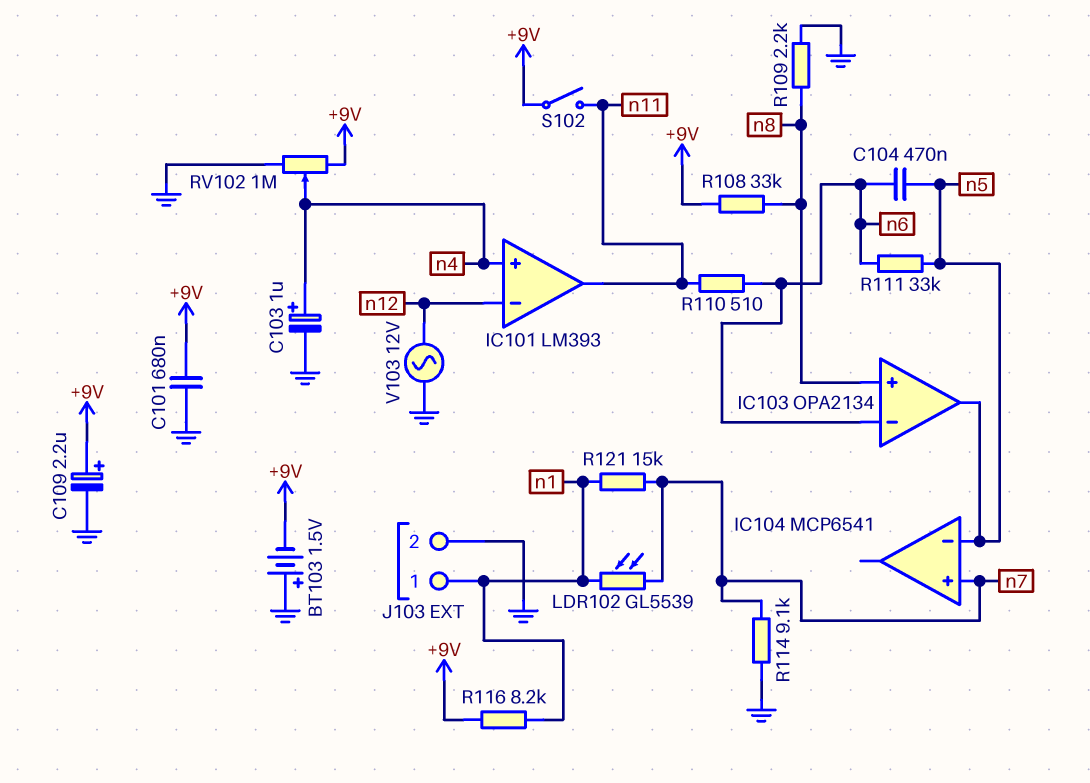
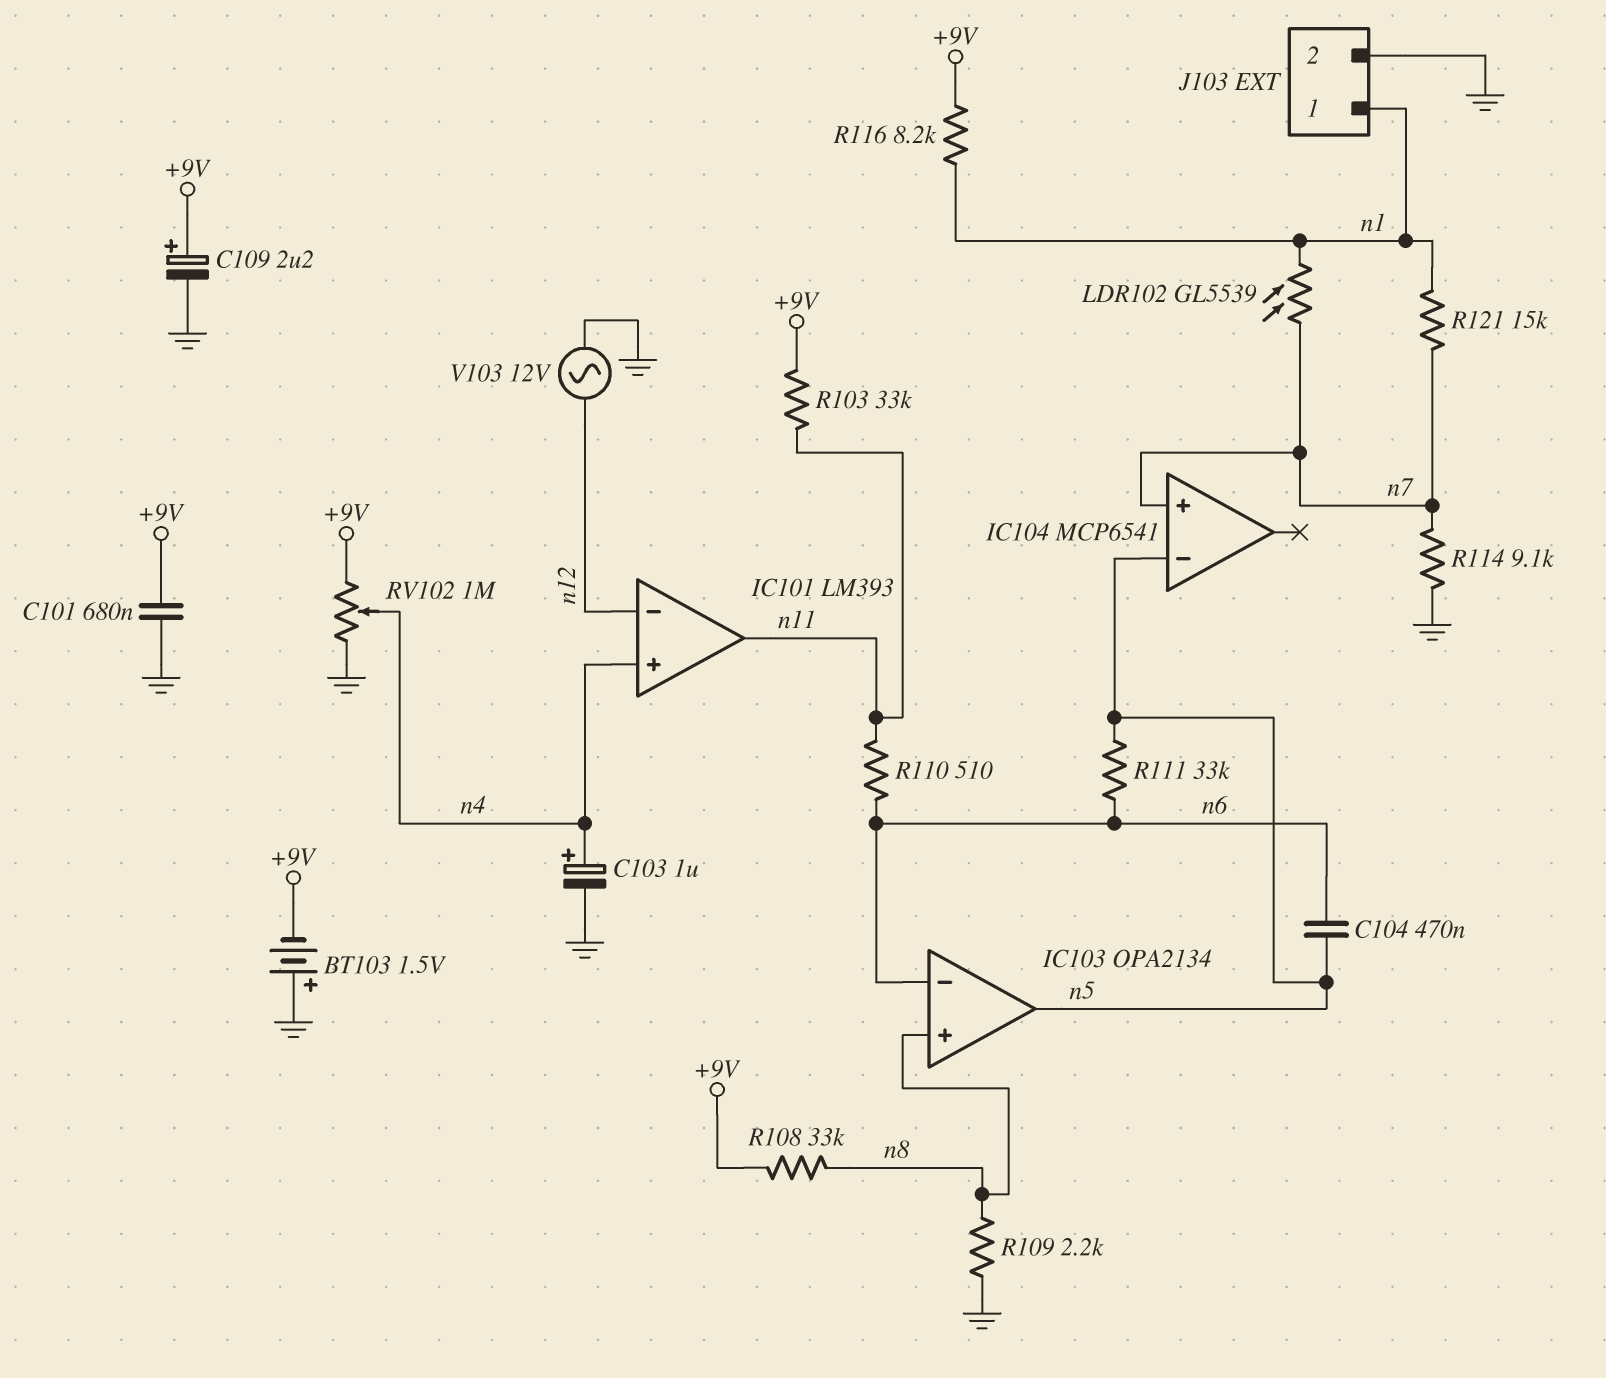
R103: none -> 33k (+9V, n11)
S102: switch (+9V, n11) -> none

